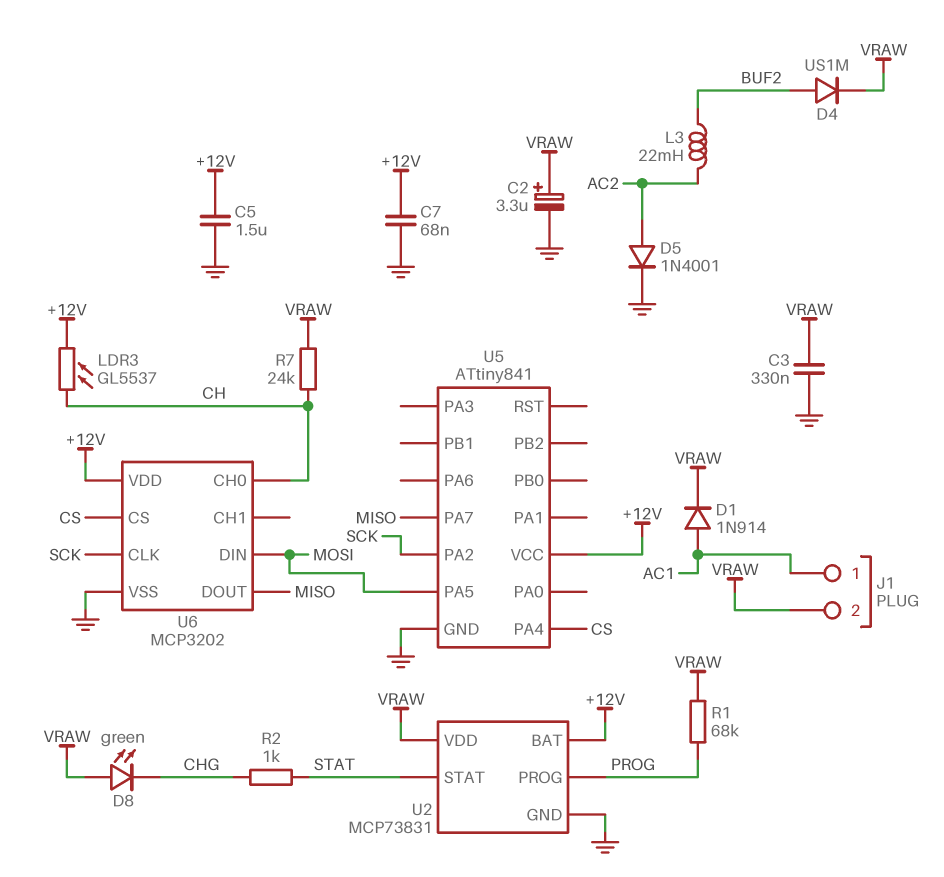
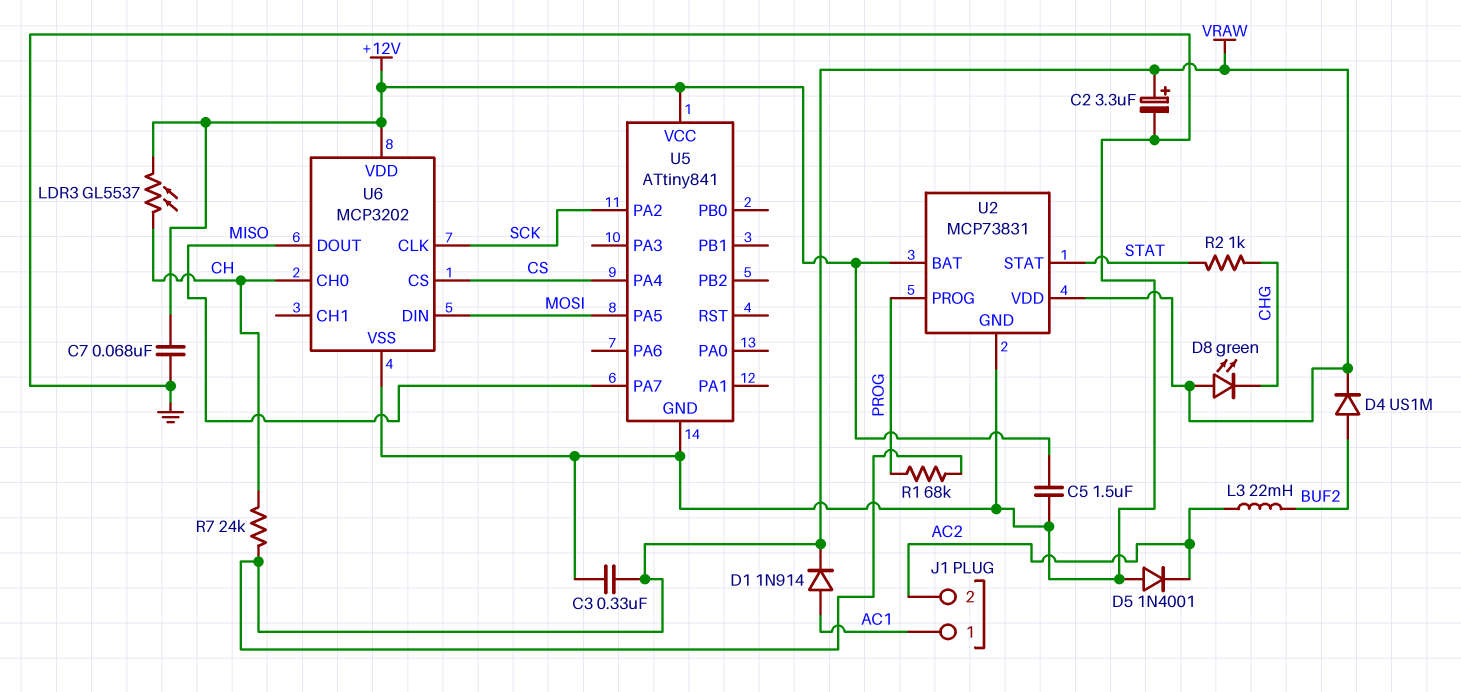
D5: diode 1N4001 (A AC2, K GND) -> diode 1N4001 (A GND, K AC2)
J1 pin 2: VRAW -> AC2

